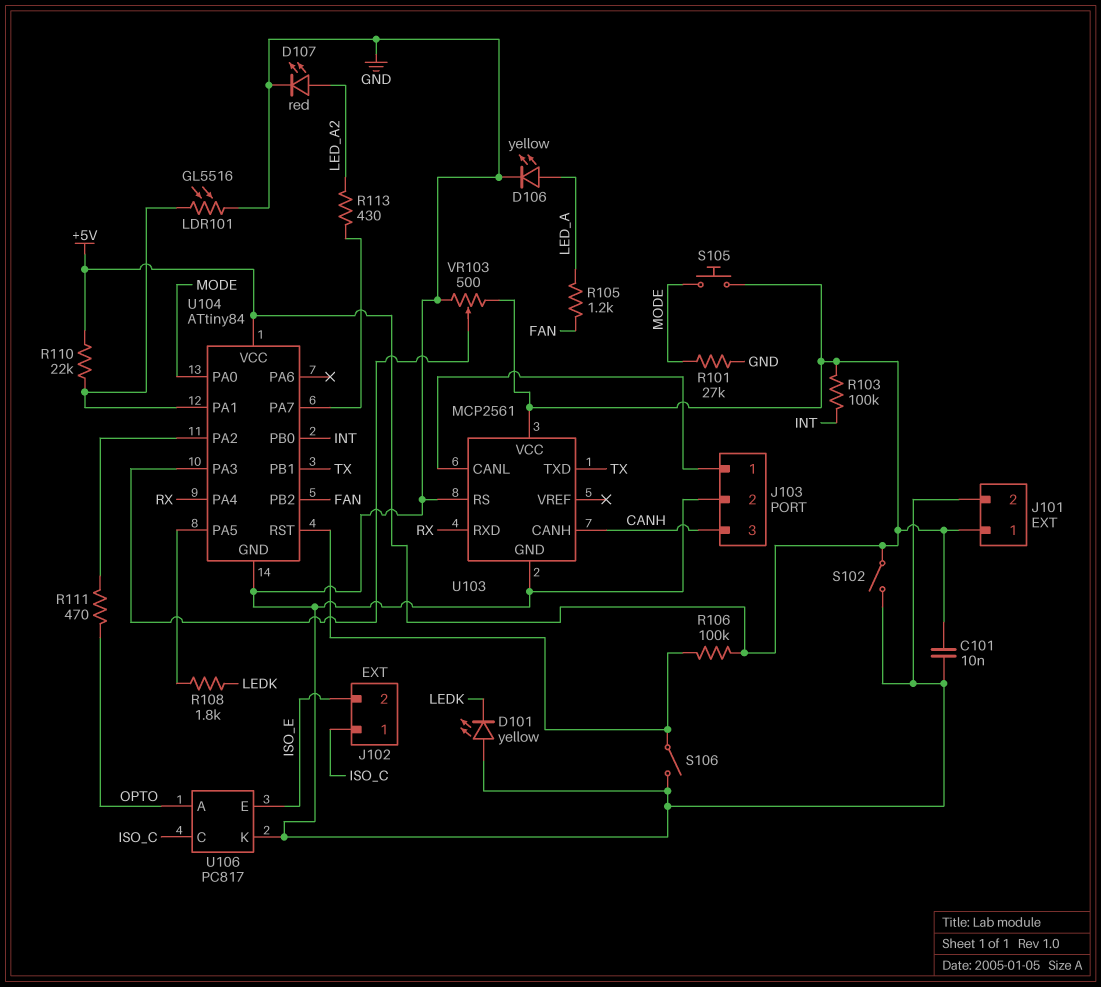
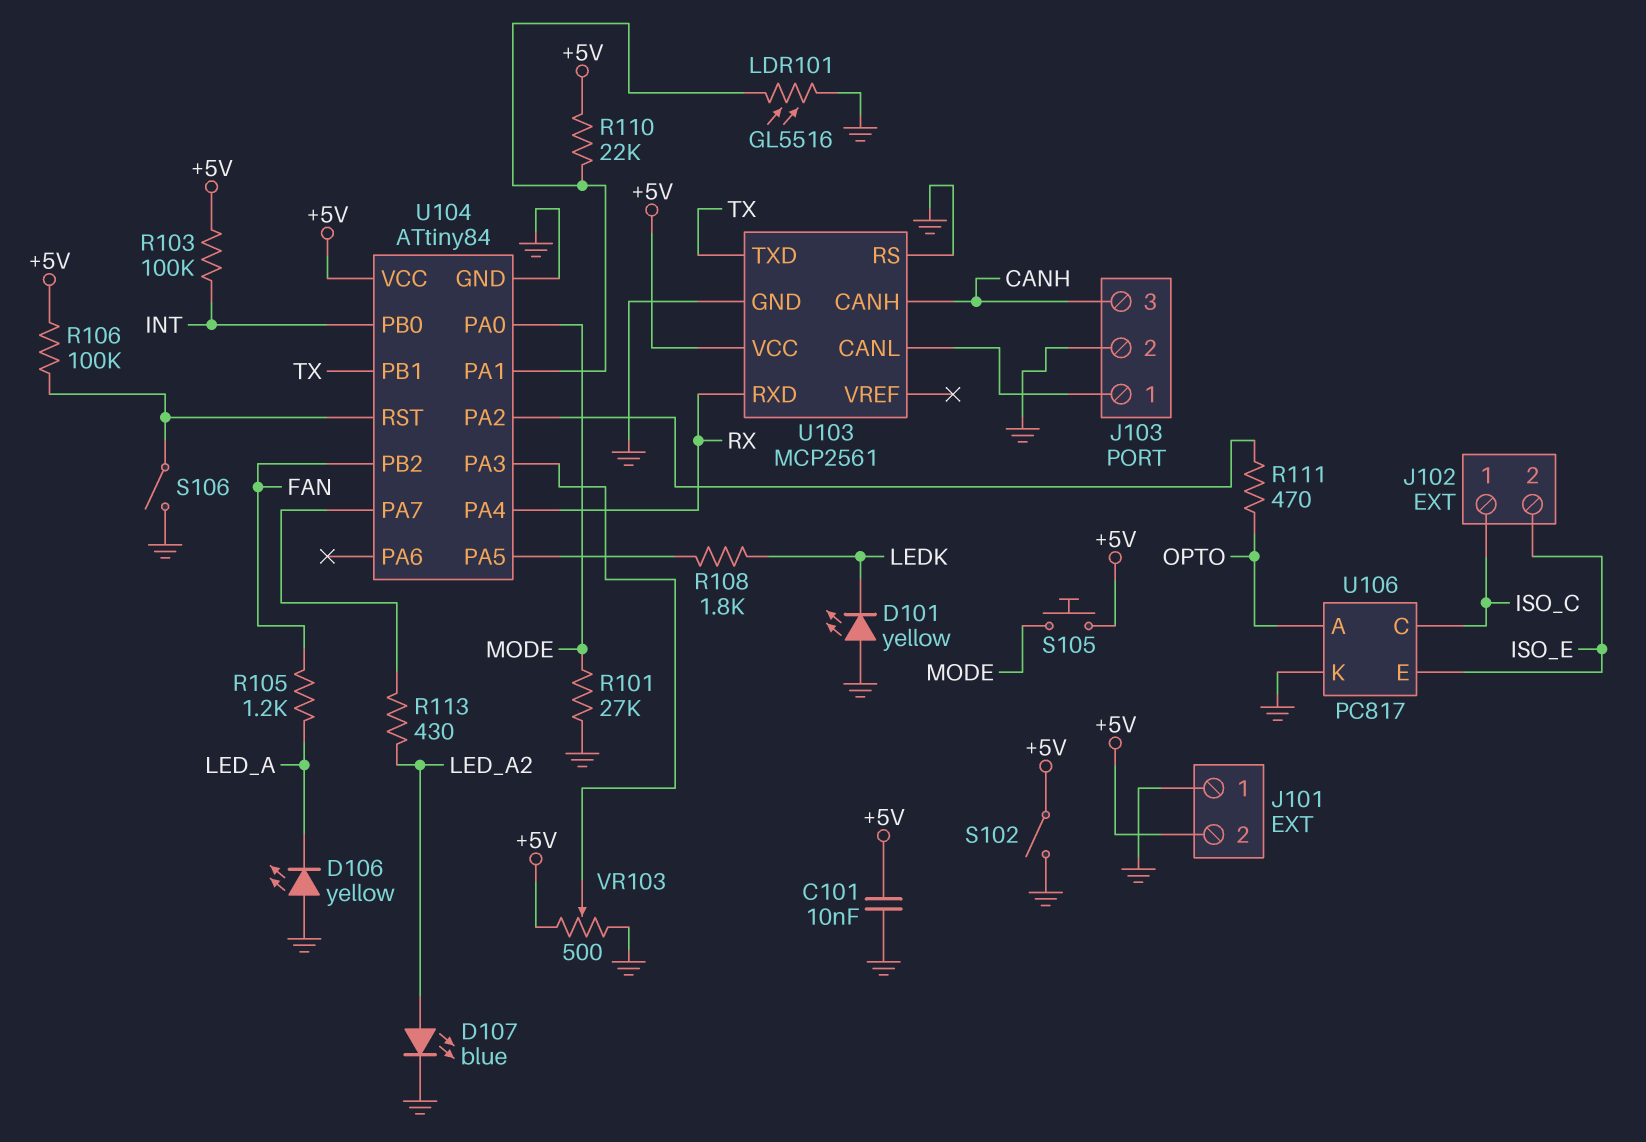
D106: LED yellow (A LED_A, K GND) -> LED yellow (A GND, K LED_A)
D107: LED red (A LED_A2, K GND) -> LED blue (A LED_A2, K GND)
J101 pin 1: +5V -> GND
J101 pin 2: GND -> +5V

